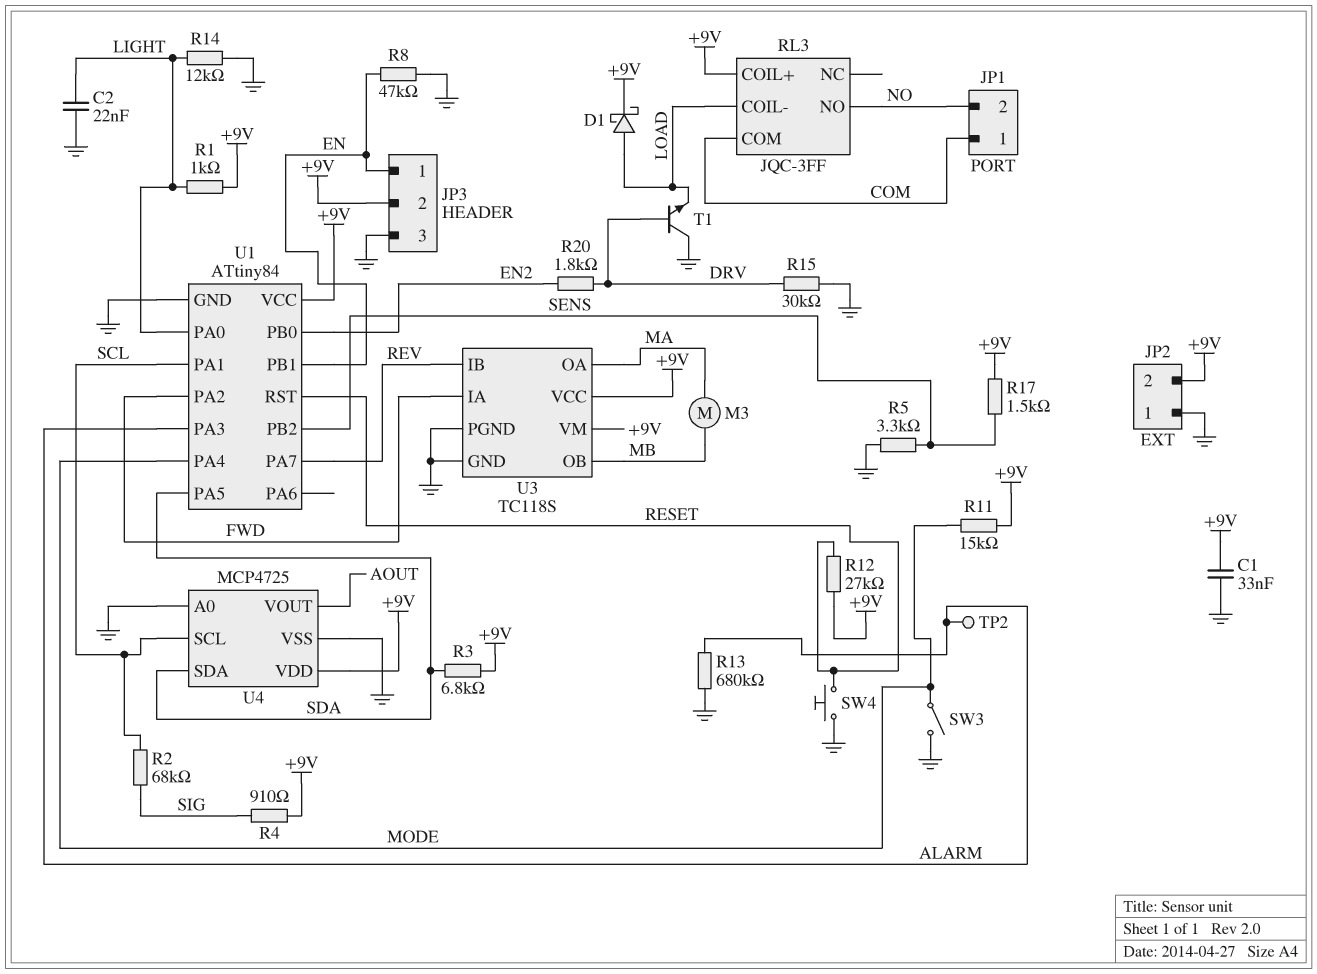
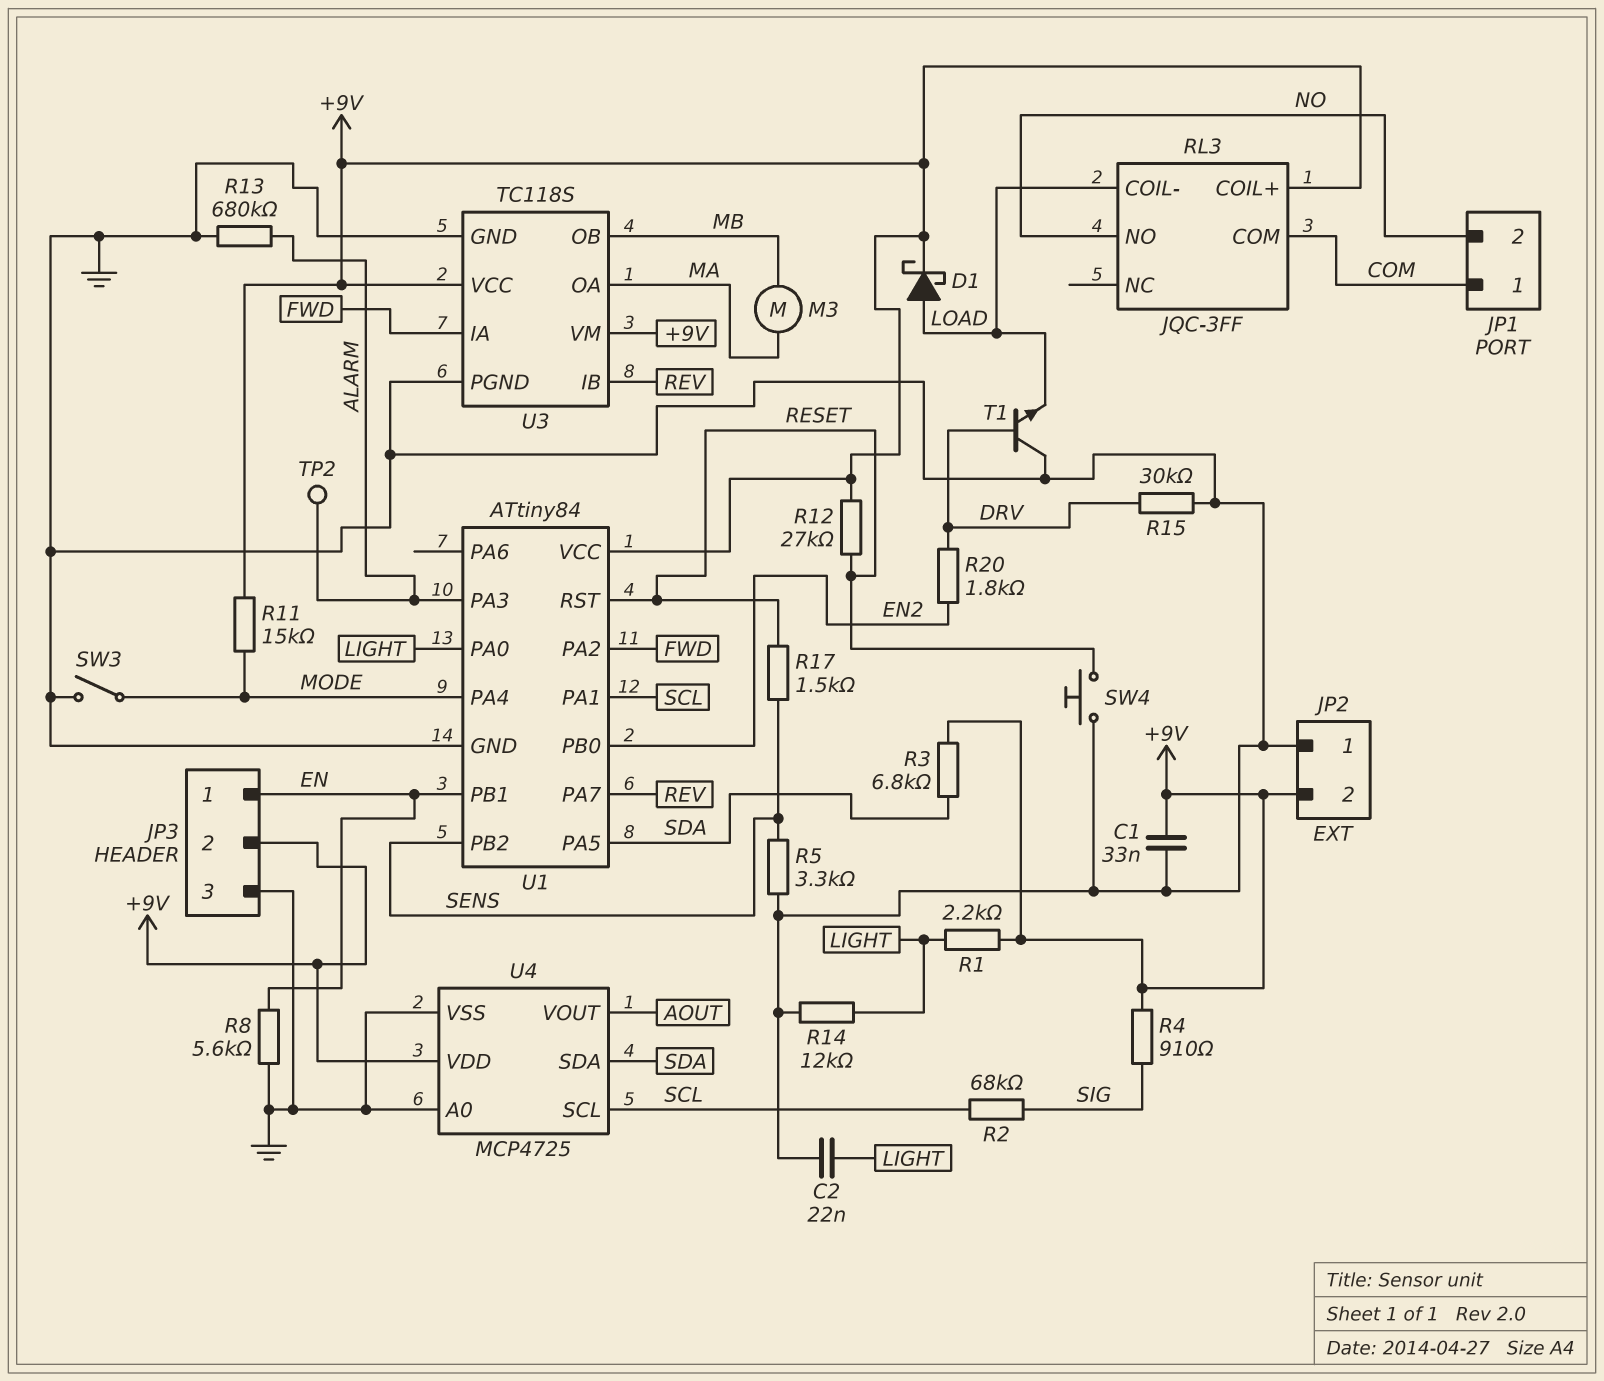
R1: 1k (+9V, LIGHT) -> 2.2k (+9V, LIGHT)
R8: 47k (EN, GND) -> 5.6k (EN, GND)
R17: 1.5k (+9V, SENS) -> 1.5k (RESET, SENS)

